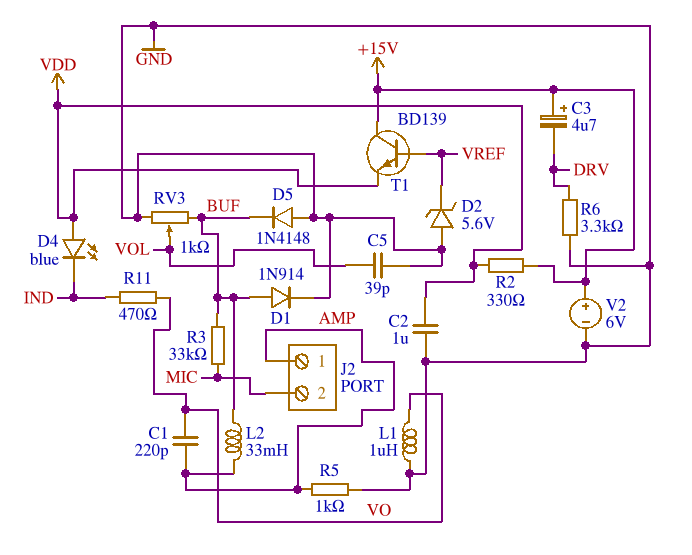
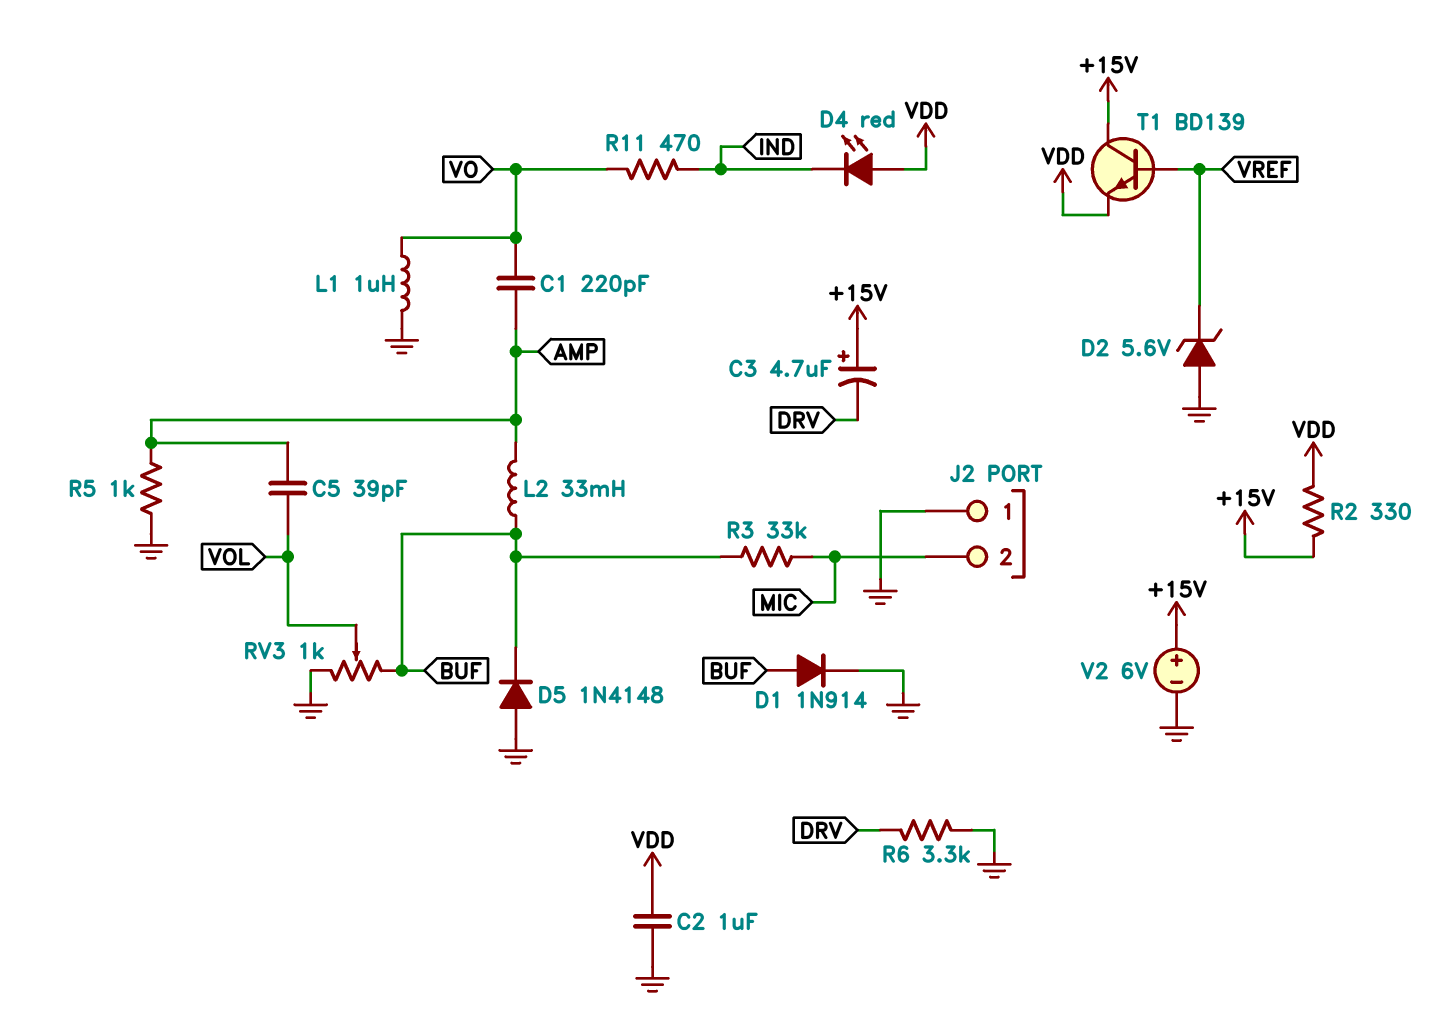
C5: 39pF (GND, VOL) -> 39pF (AMP, VOL)
D4: LED blue (A VDD, K IND) -> LED red (A VDD, K IND)
J2 pin 1: AMP -> GND

